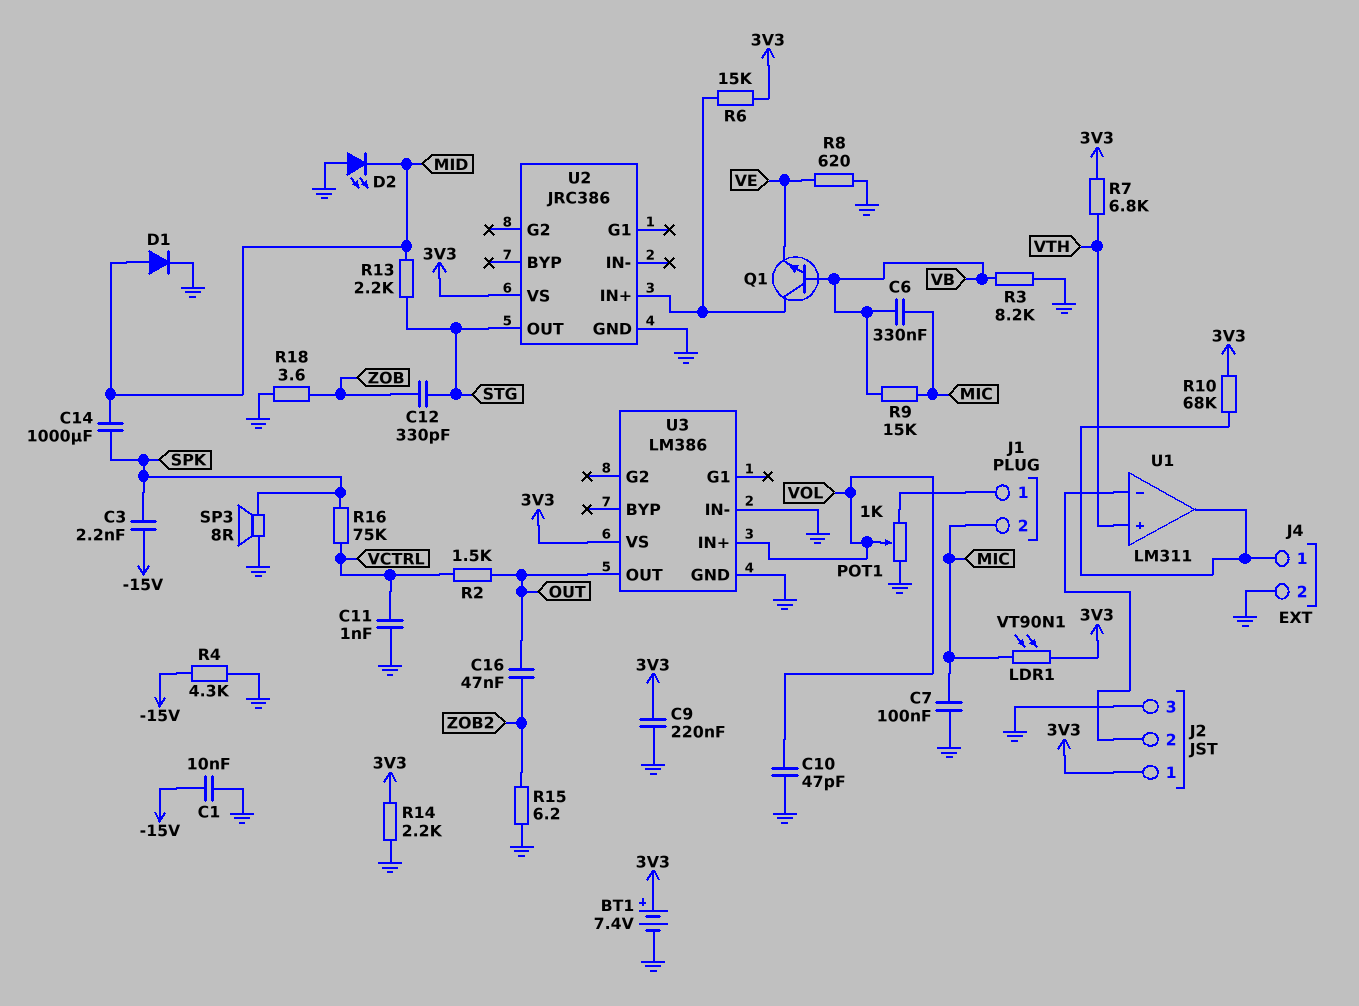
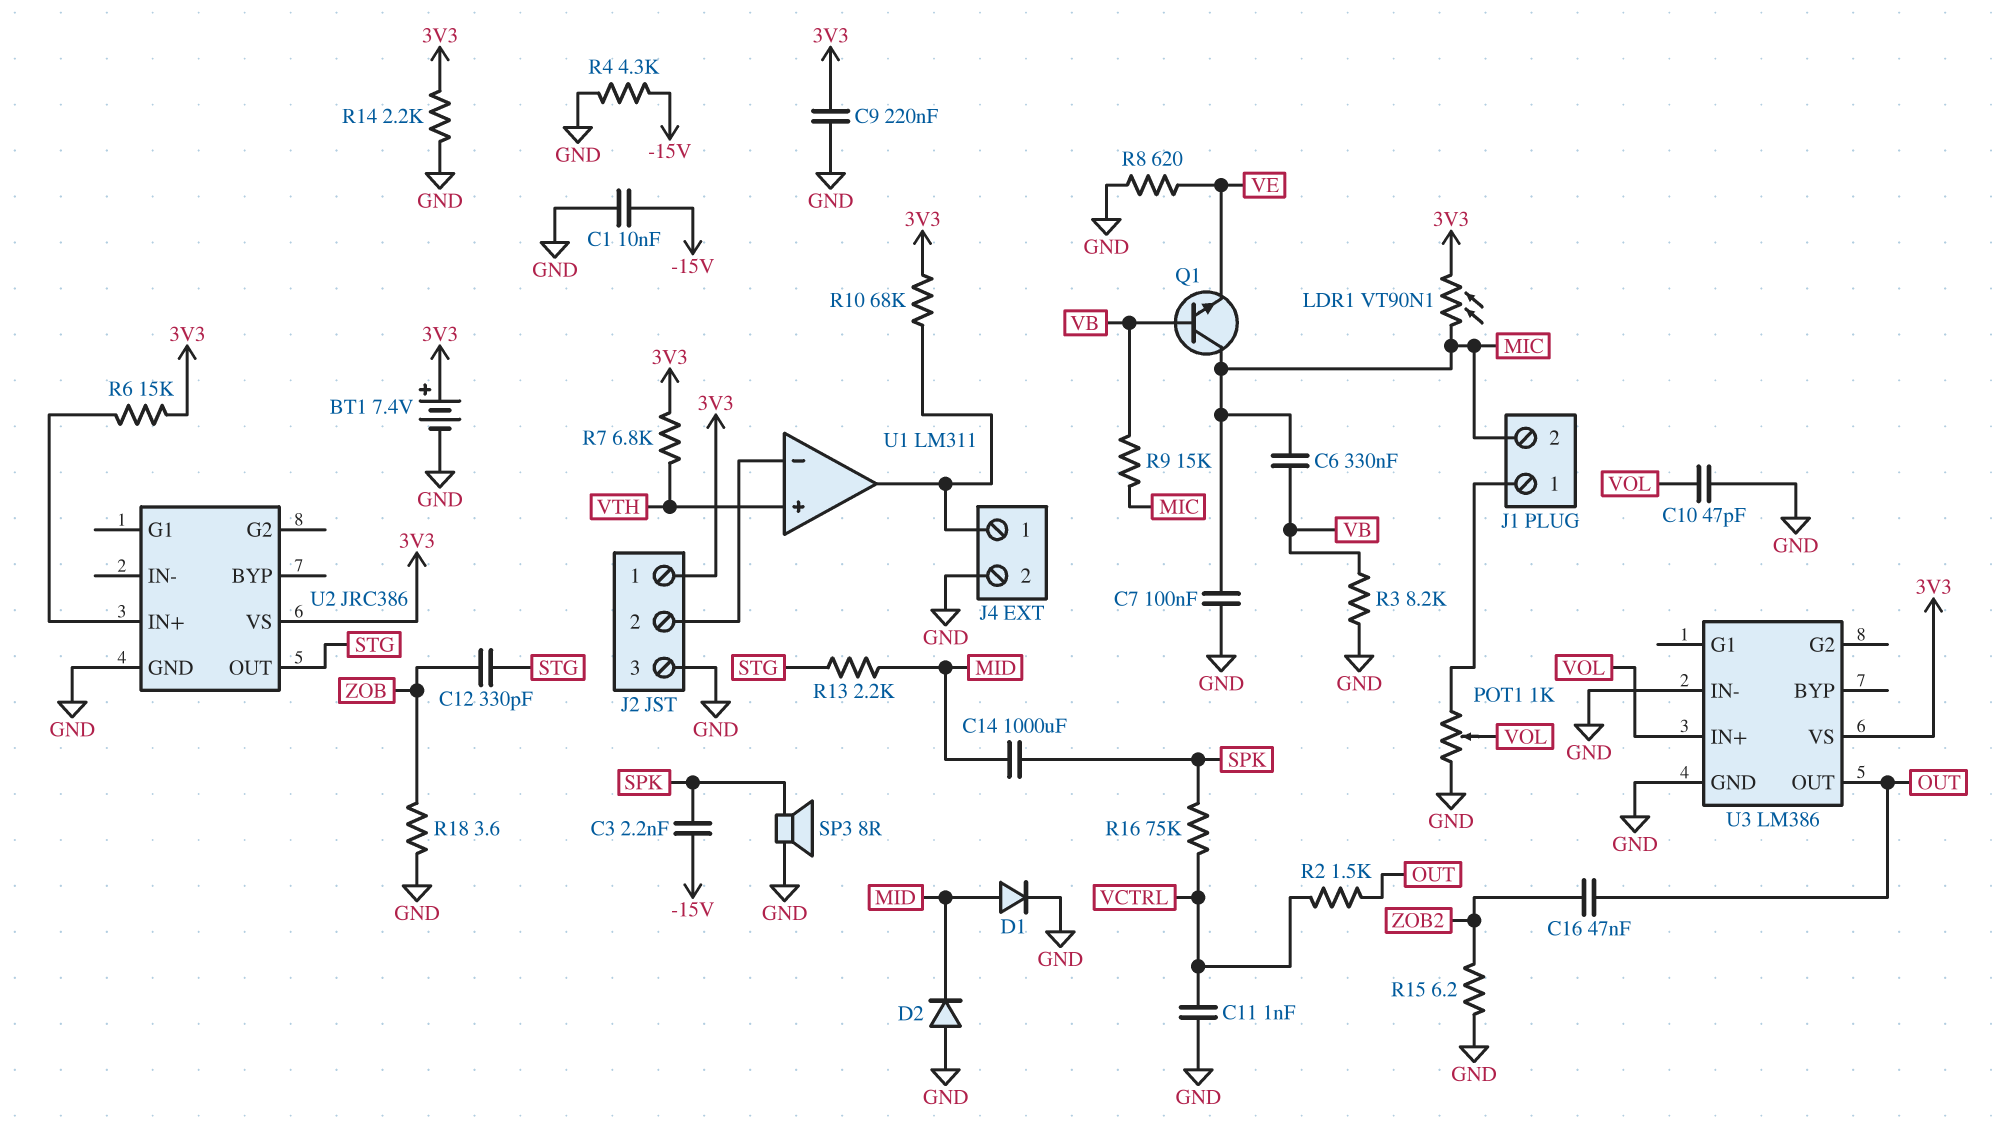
D2: LED (A GND, K MID) -> diode (A GND, K MID)
Q1: NPN (B VB, C U2/IN+, E VE) -> NPN (B VB, C MIC, E VE)

